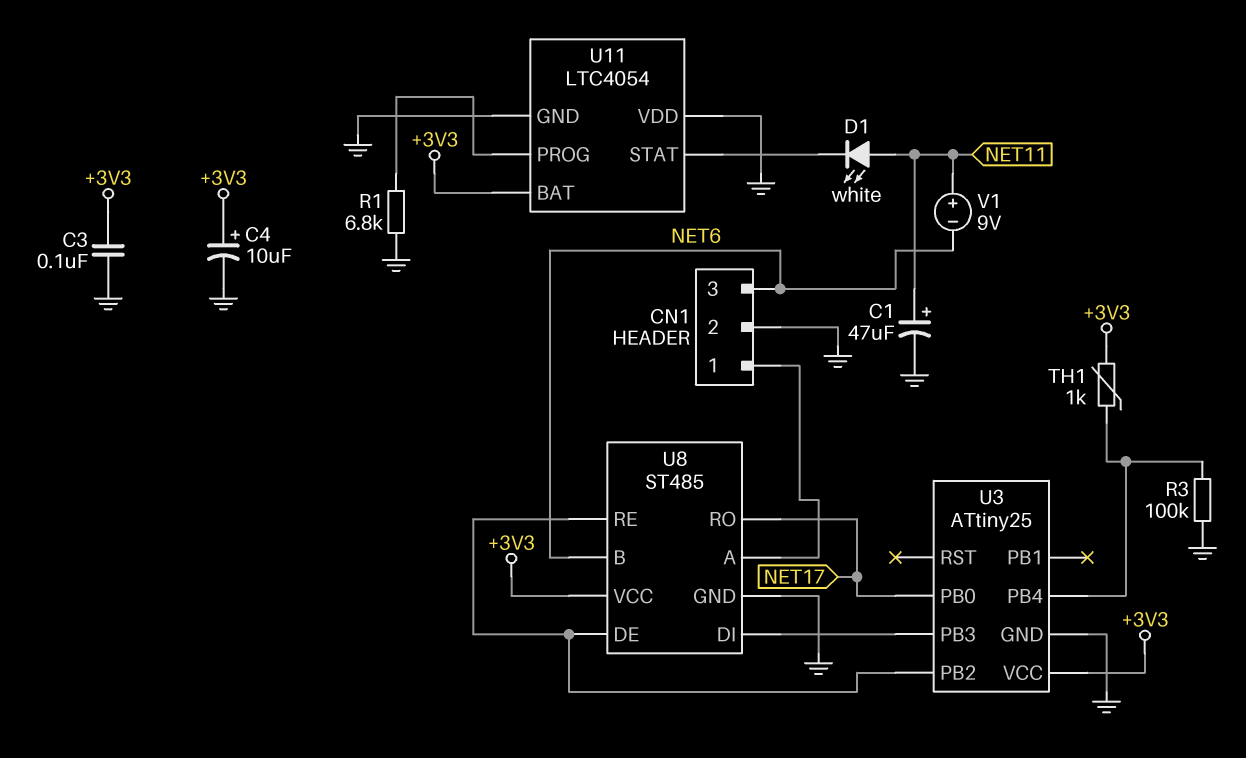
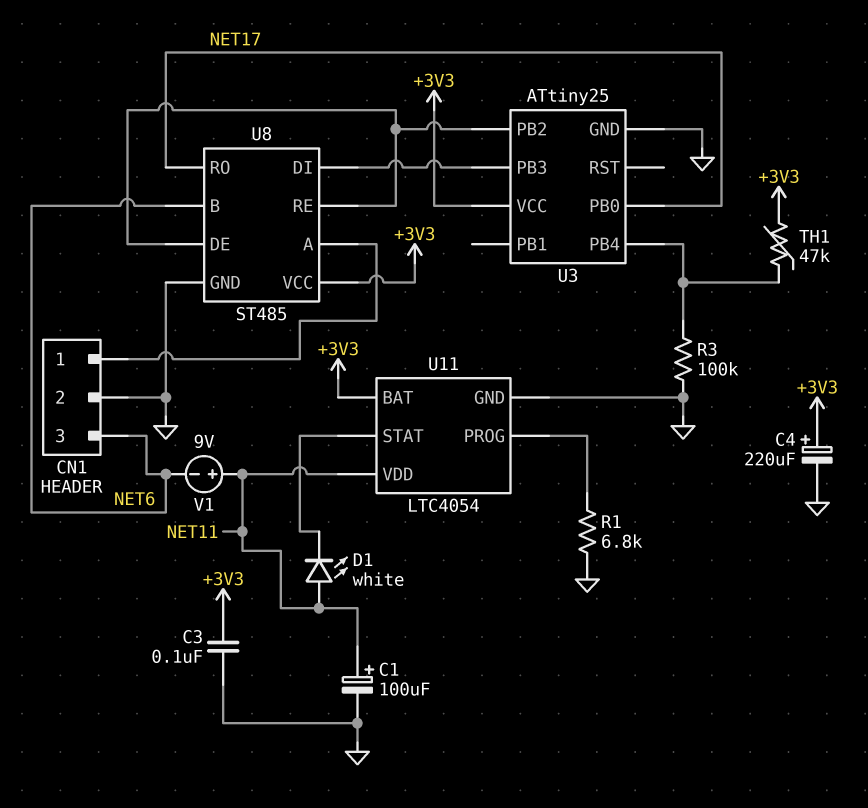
C1: 47uF (plus NET11, minus GND) -> 100uF (plus NET11, minus GND)
C4: 10uF (plus +3V3, minus GND) -> 220uF (plus +3V3, minus GND)
TH1: 1k (+3V3, U3/PB4) -> 47k (+3V3, U3/PB4)
U11 pin VDD: GND -> NET11

